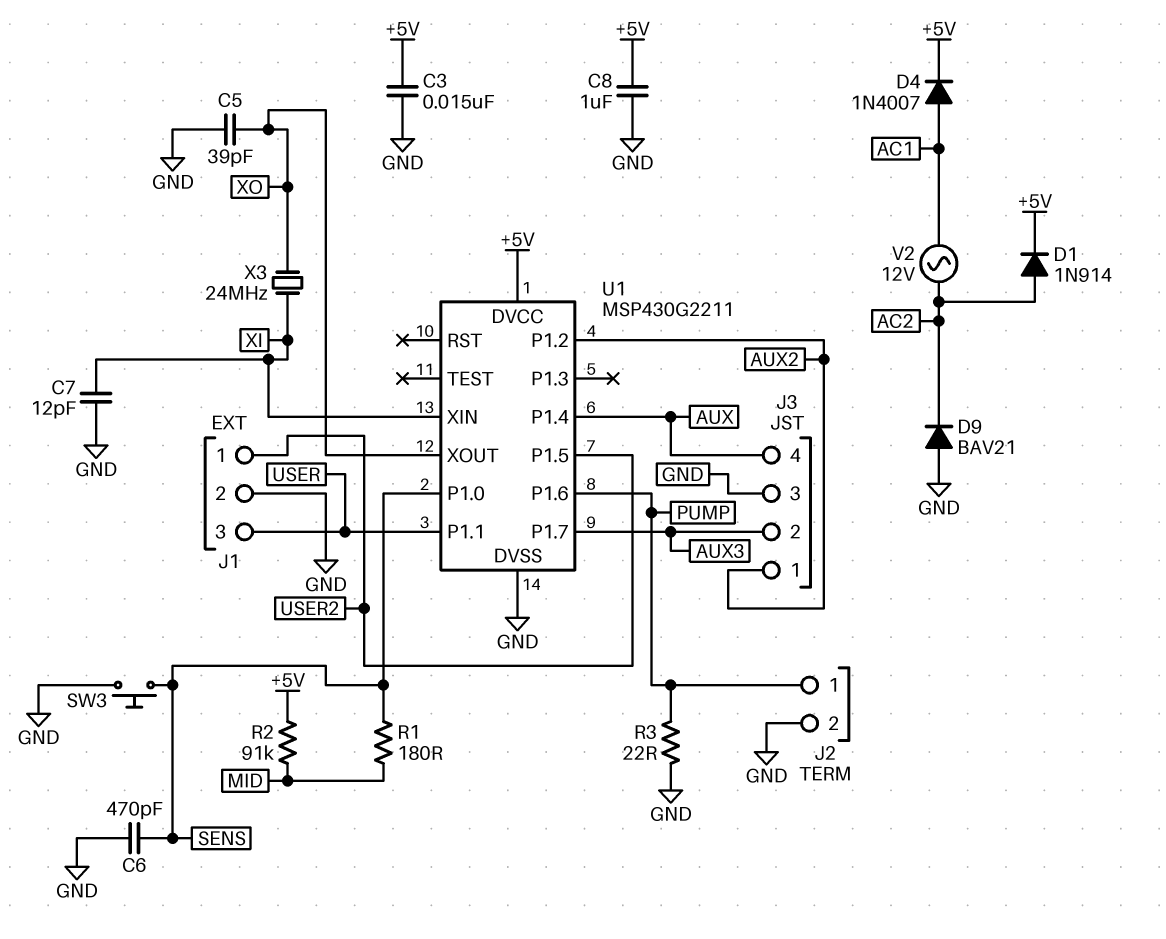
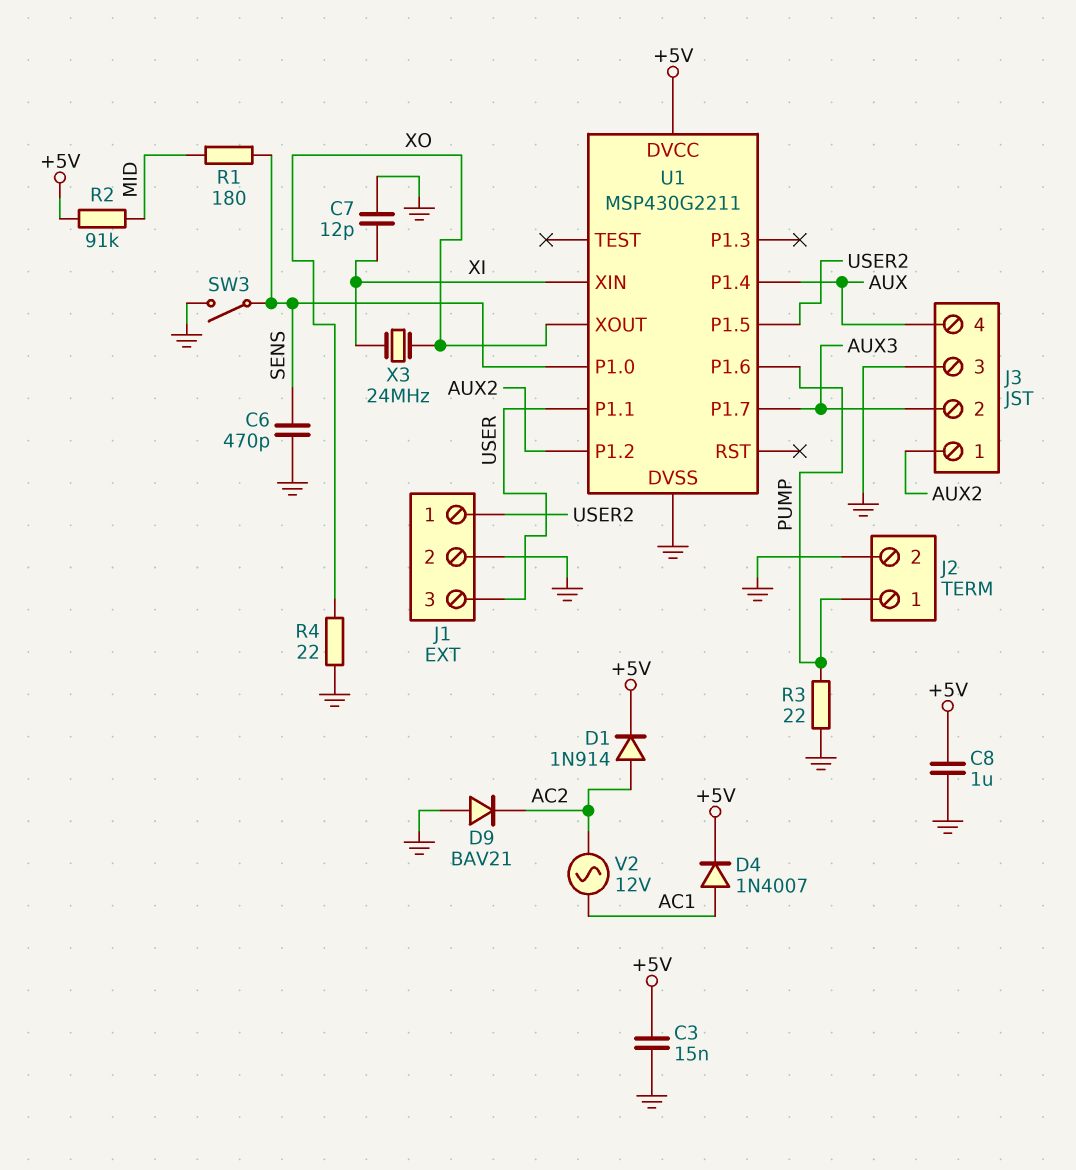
C5: 39pF (GND, XO) -> none
R4: none -> 22 (GND, XO)
SW3: button (GND, SENS) -> switch (GND, SENS)

